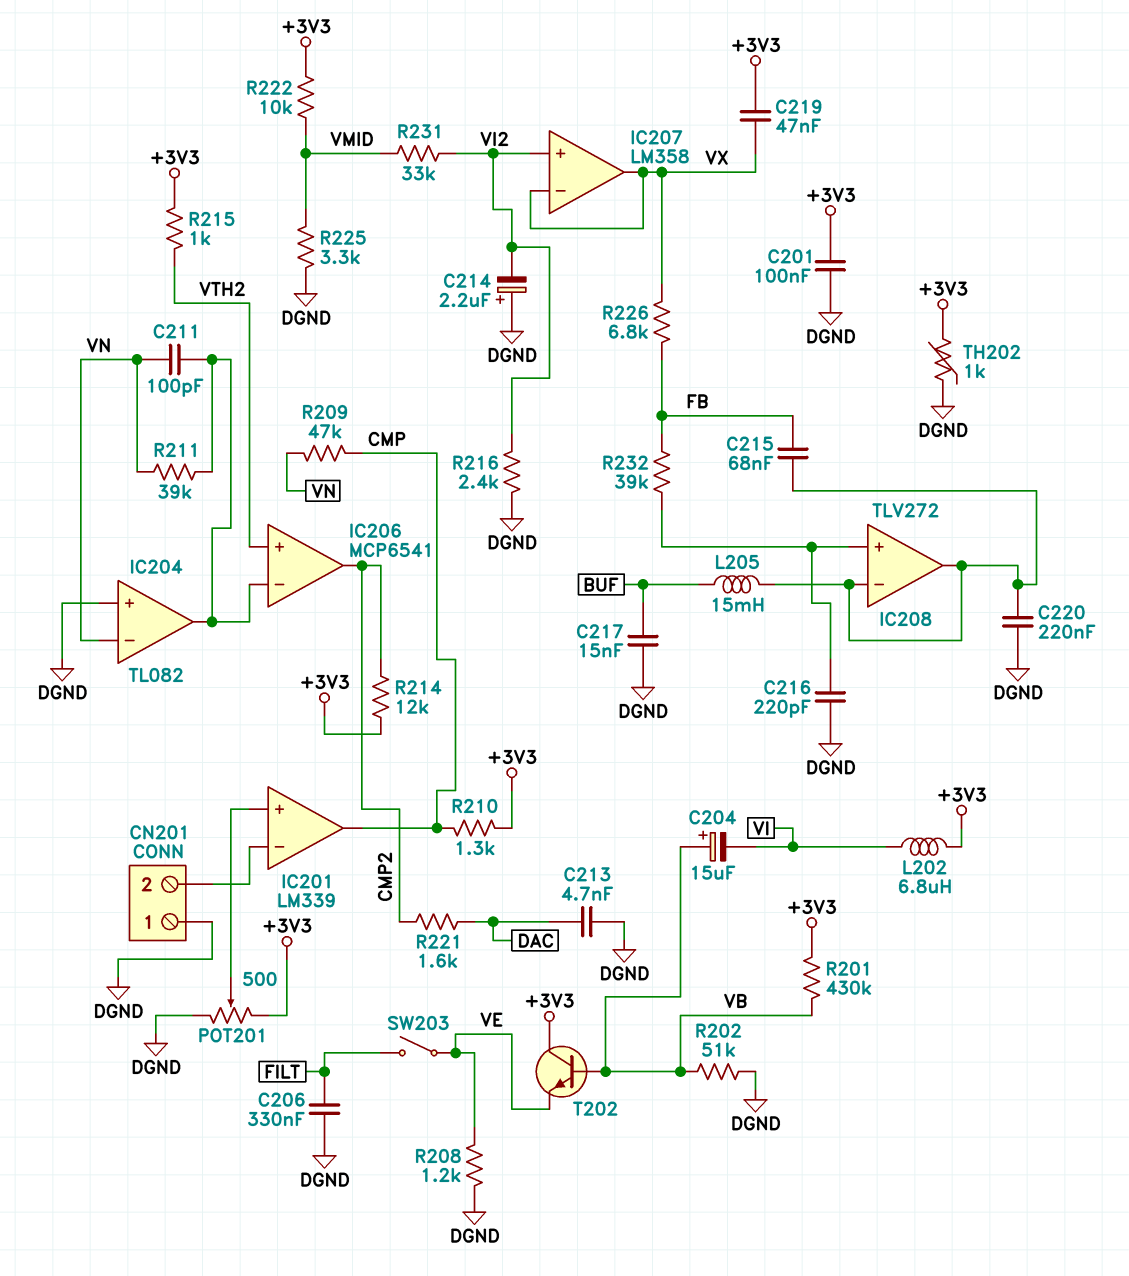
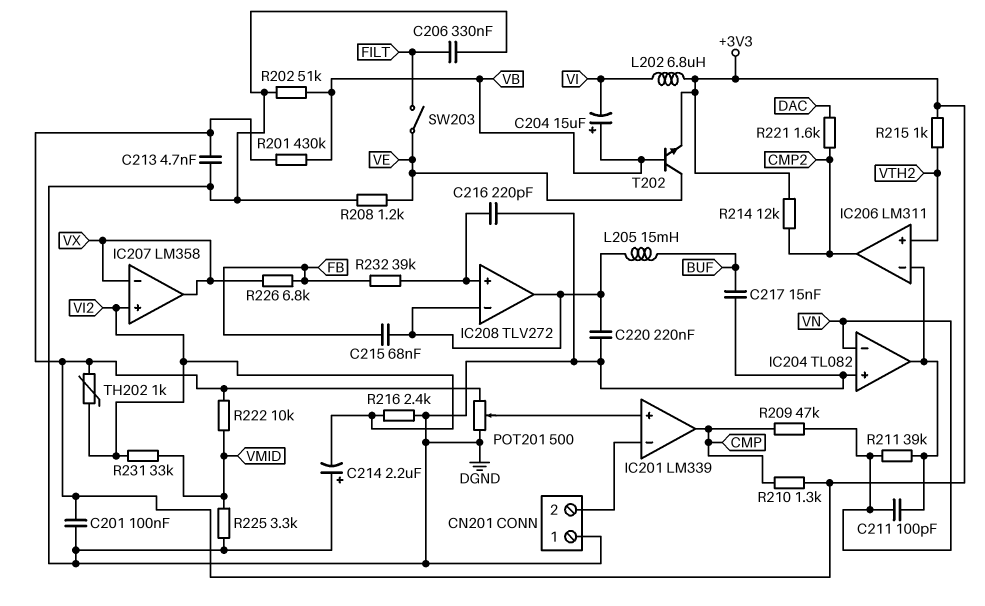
C213: 4.7nF (DAC, DGND) -> 4.7nF (+3V3, DGND)
C219: 47nF (+3V3, VX) -> none
IC206: MCP6541 -> LM311
T202: NPN (B VB, C +3V3, E VE) -> NPN (B VB, C VE, E +3V3)
TH202: 1k (+3V3, DGND) -> 1k (+3V3, VI2)

